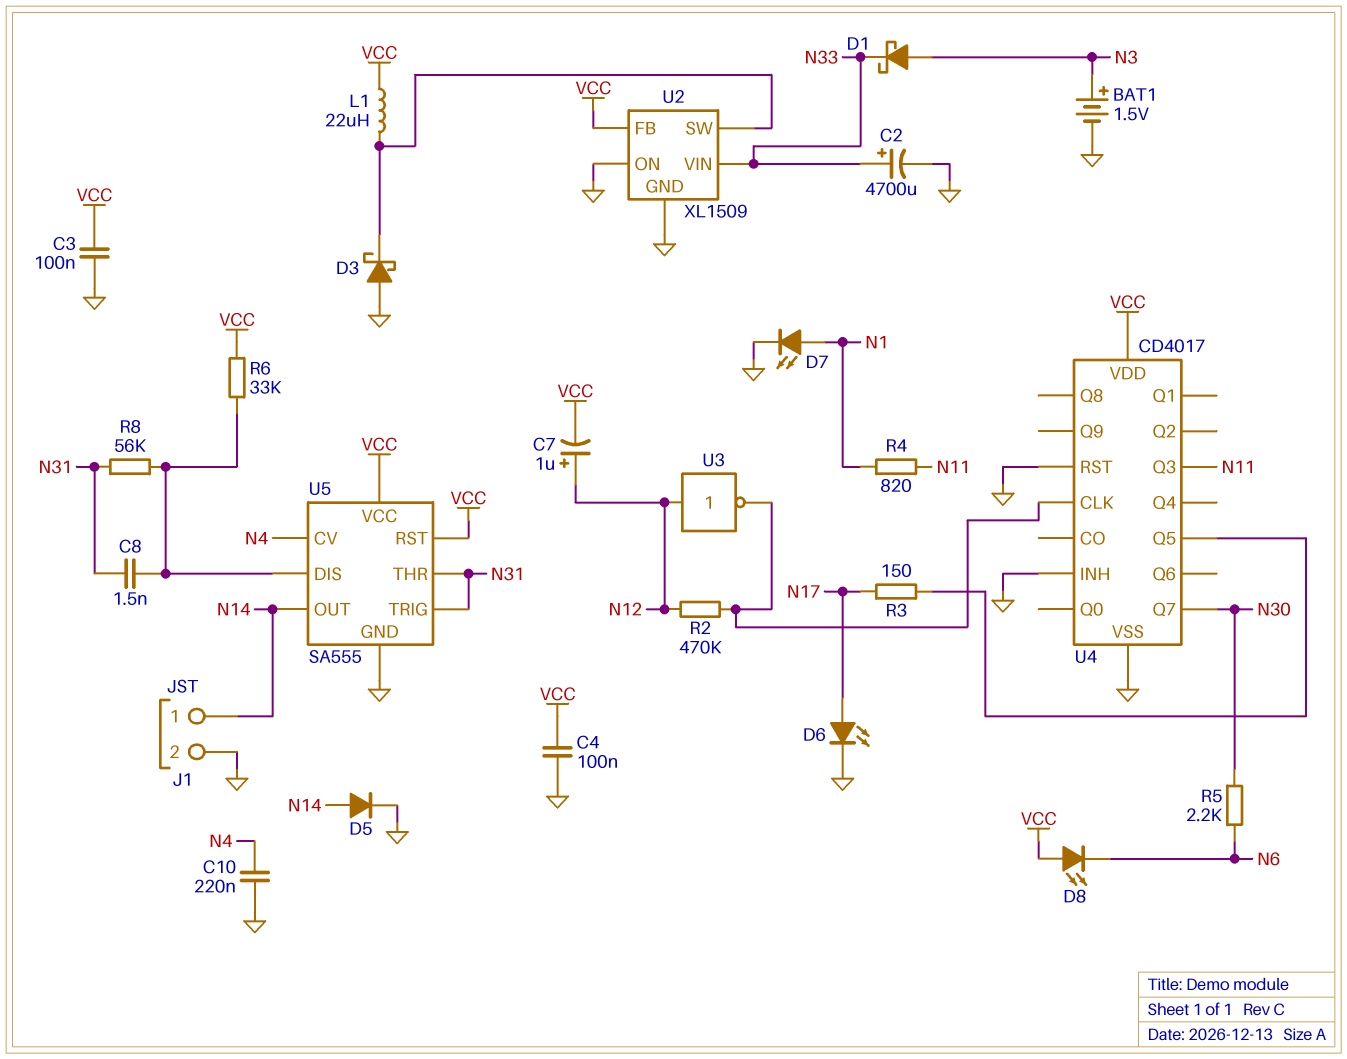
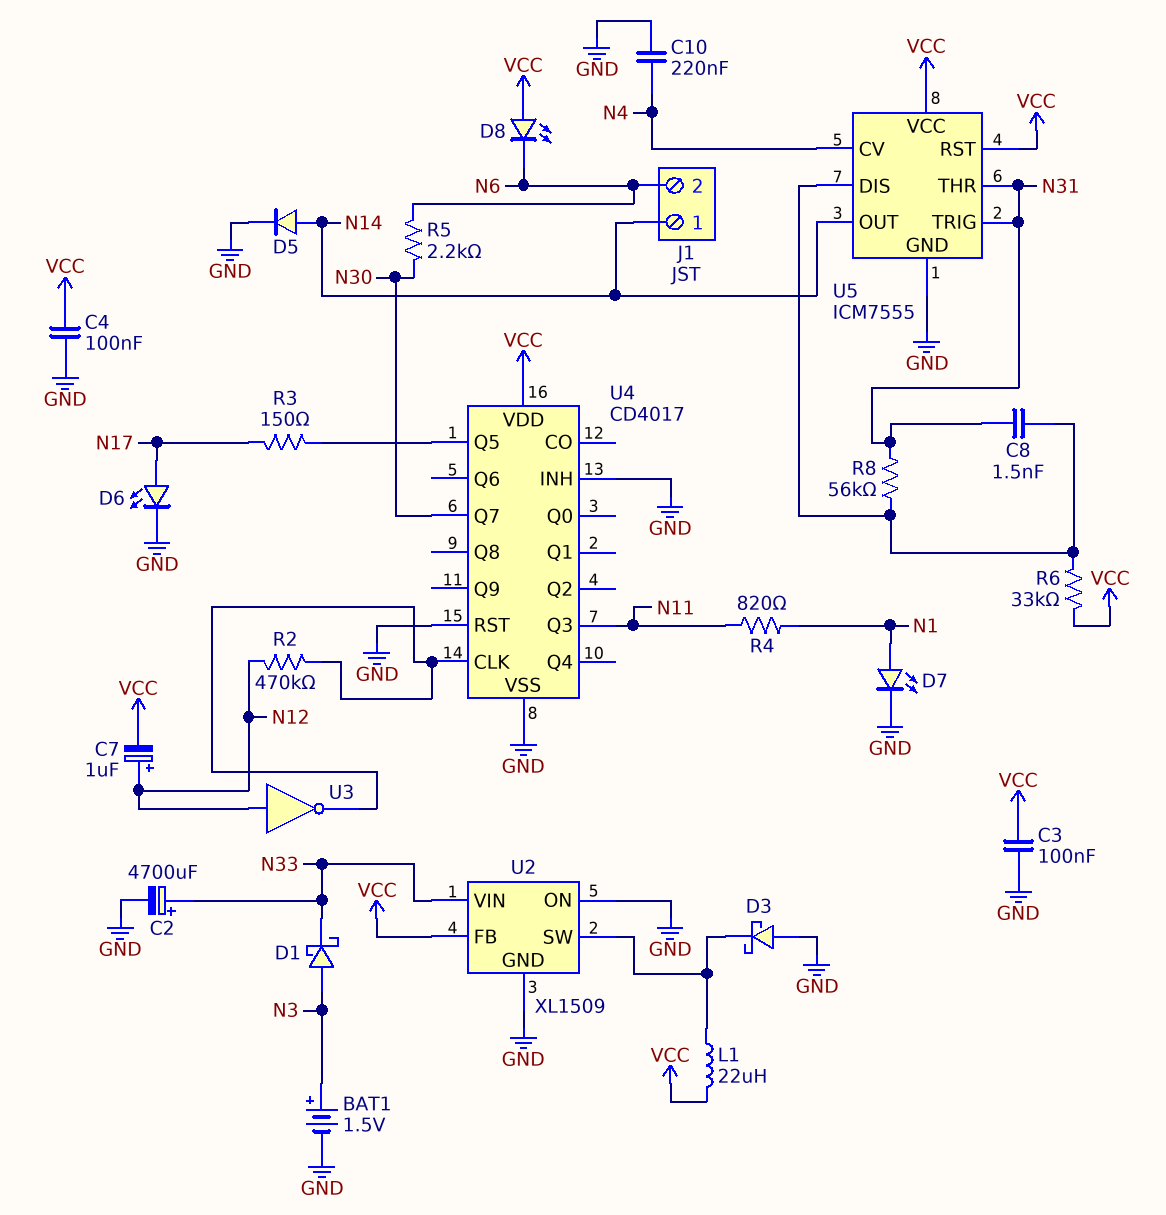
J1 pin 2: GND -> N6
U5: SA555 -> ICM7555

